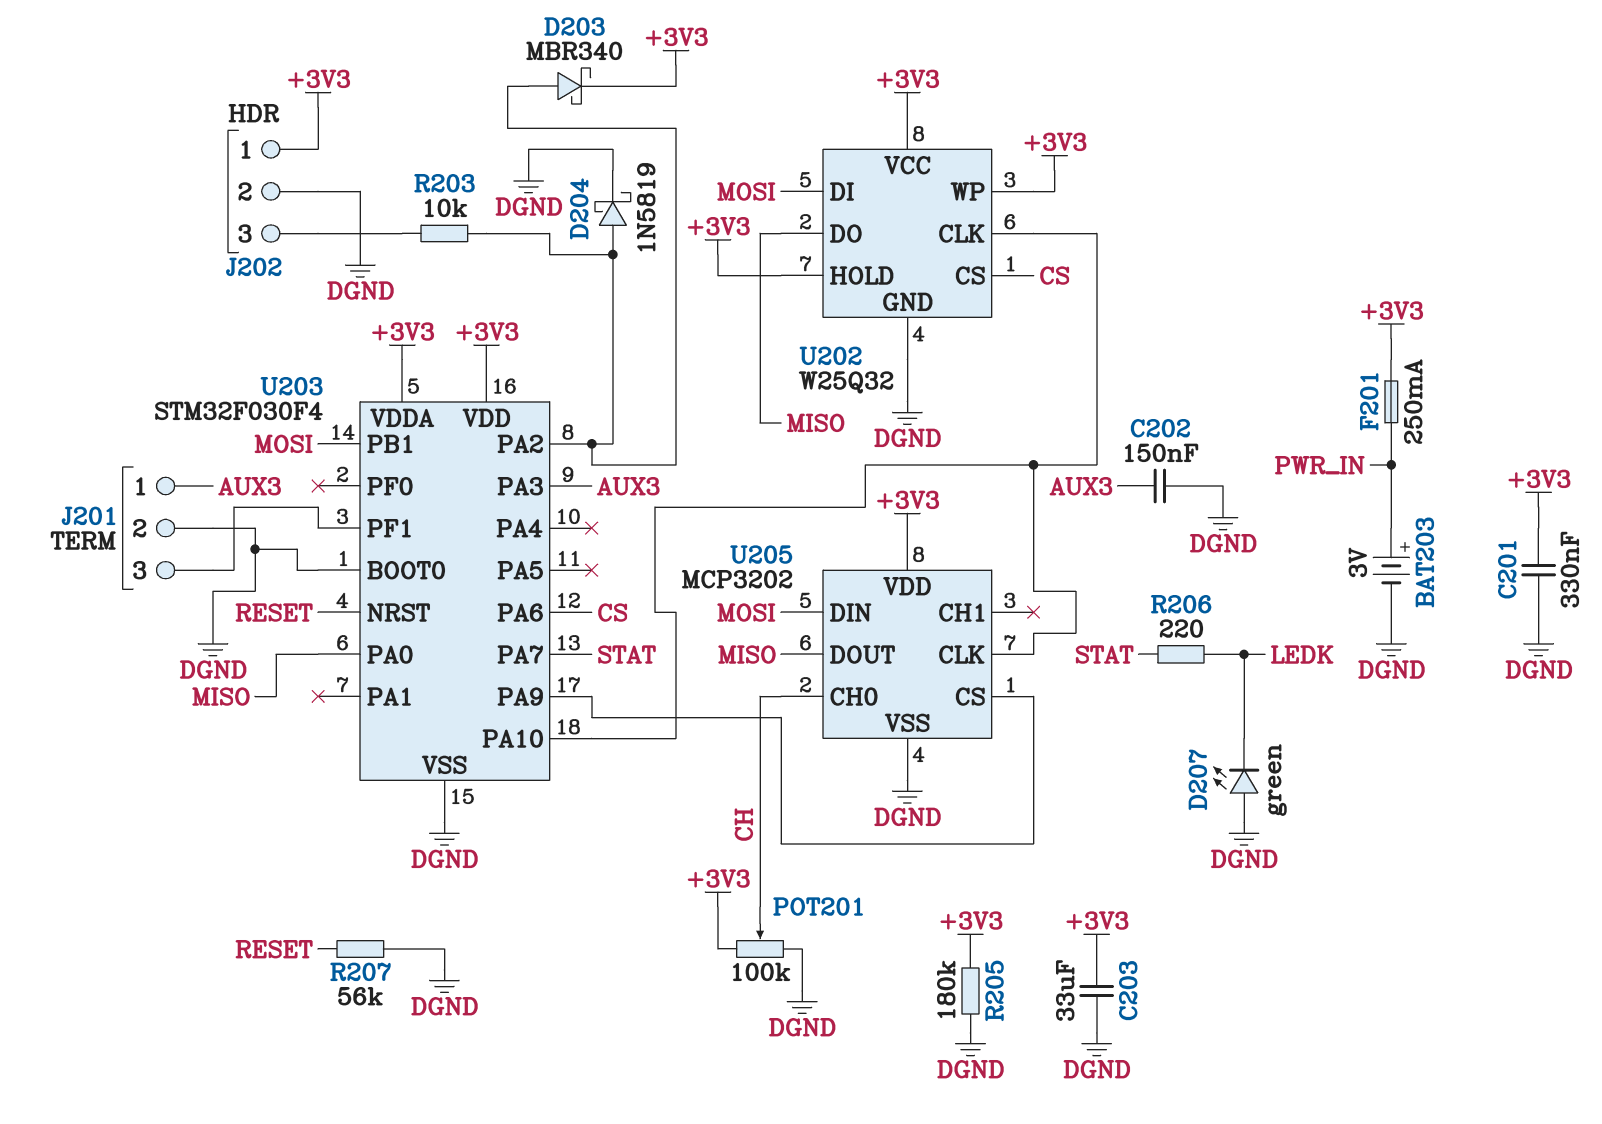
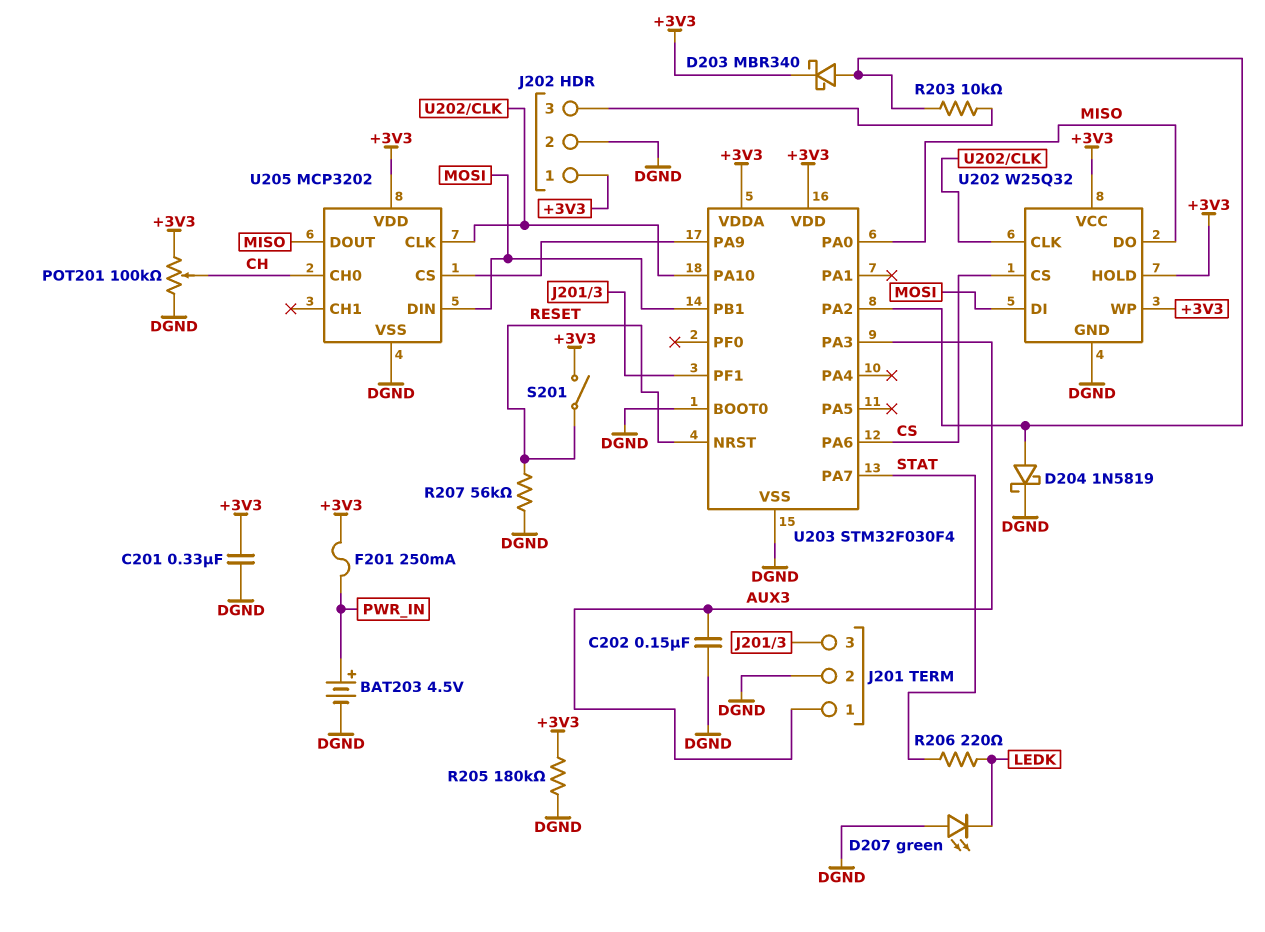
BAT203: 3V (plus PWR_IN, minus DGND) -> 4.5V (plus PWR_IN, minus DGND)
C203: 33uF (+3V3, DGND) -> none
S201: none -> switch (+3V3, RESET)

